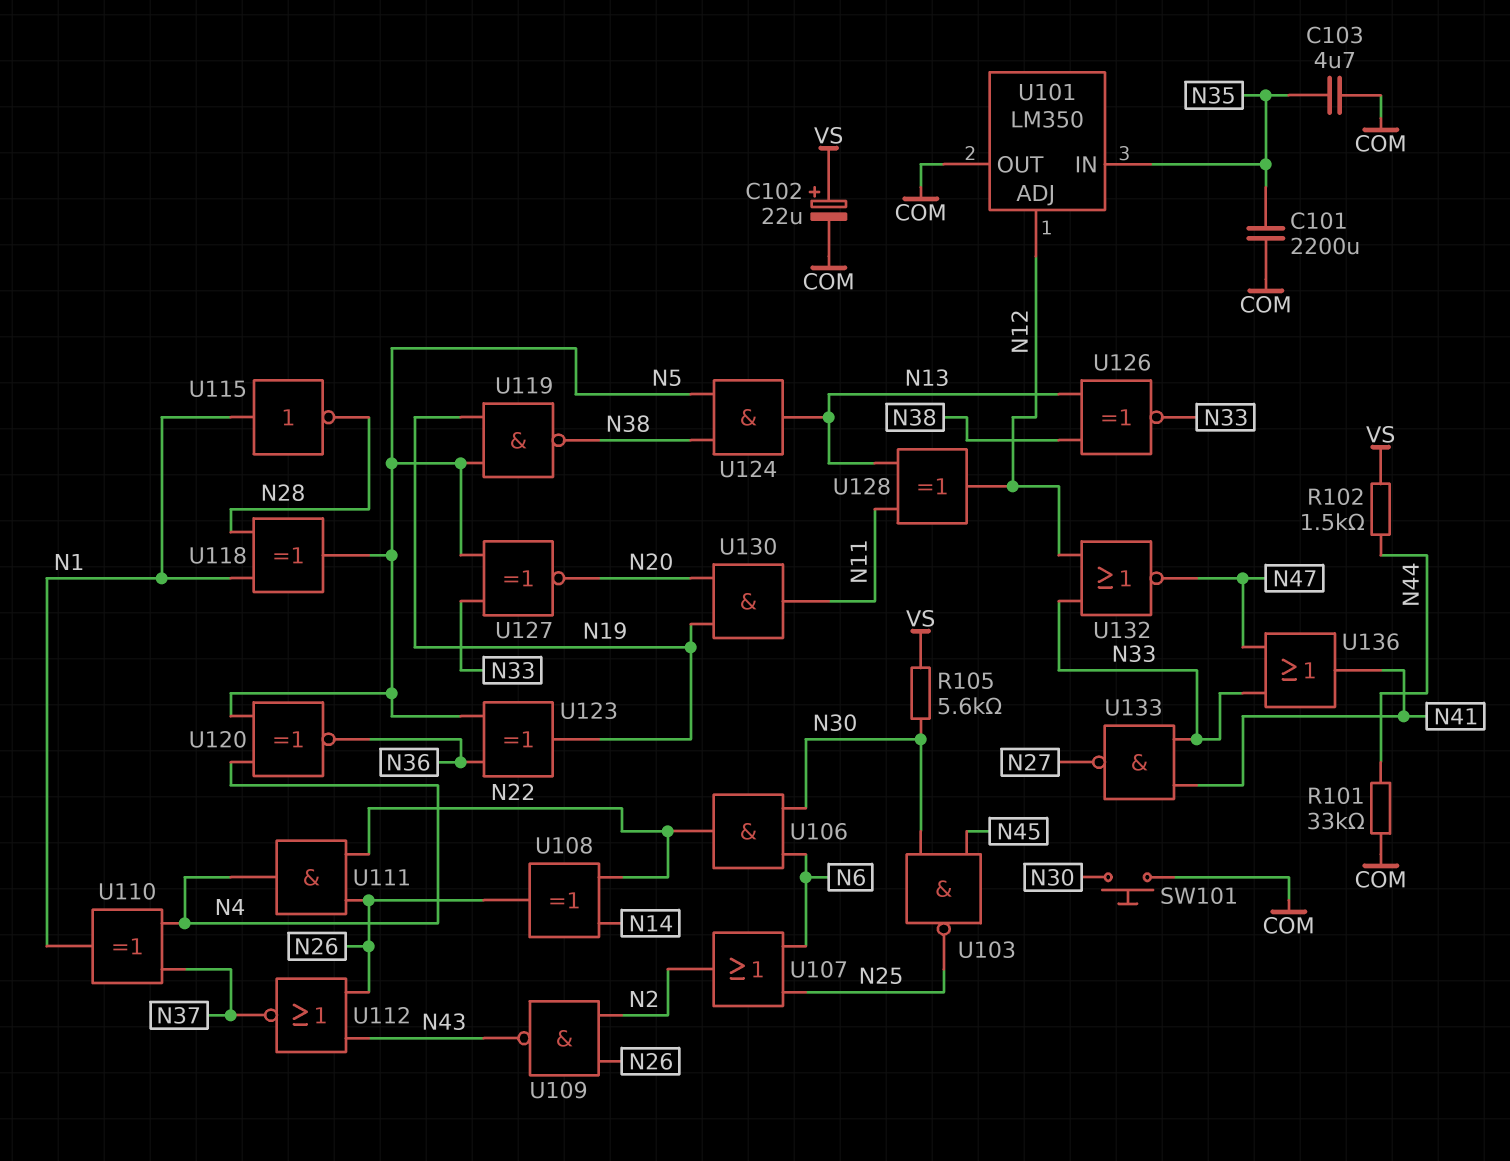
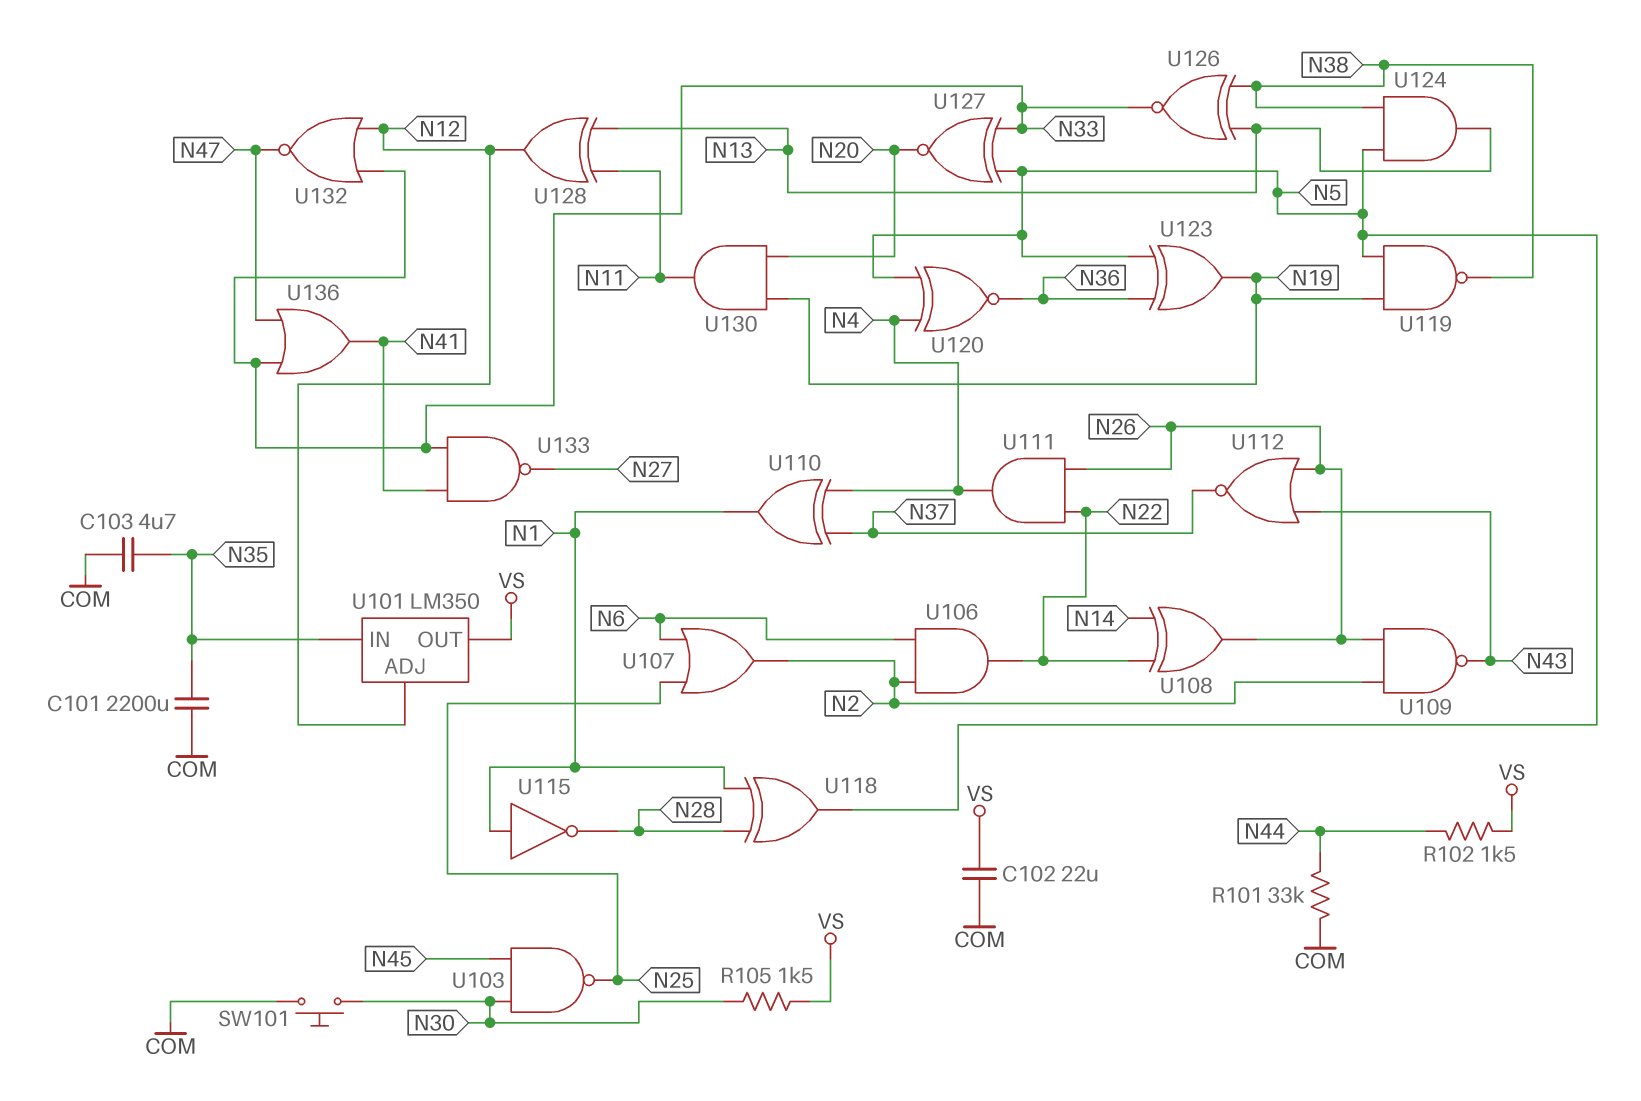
C102: 22uF (plus VS, minus COM) -> 22uF (COM, VS)
R105: 5.6k (N30, VS) -> 1.5k (N30, VS)
U101 pin OUT: COM -> VS
U106: AND (in N6, in N30, out N22) -> AND (in N2, in N6, out N22)

